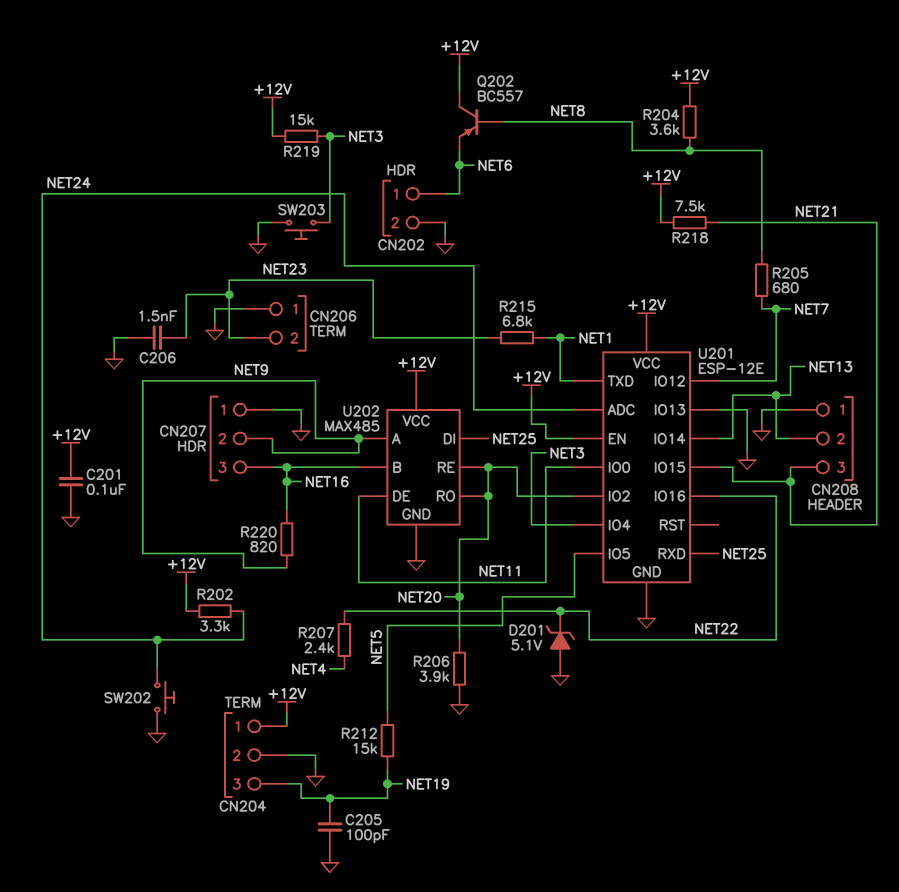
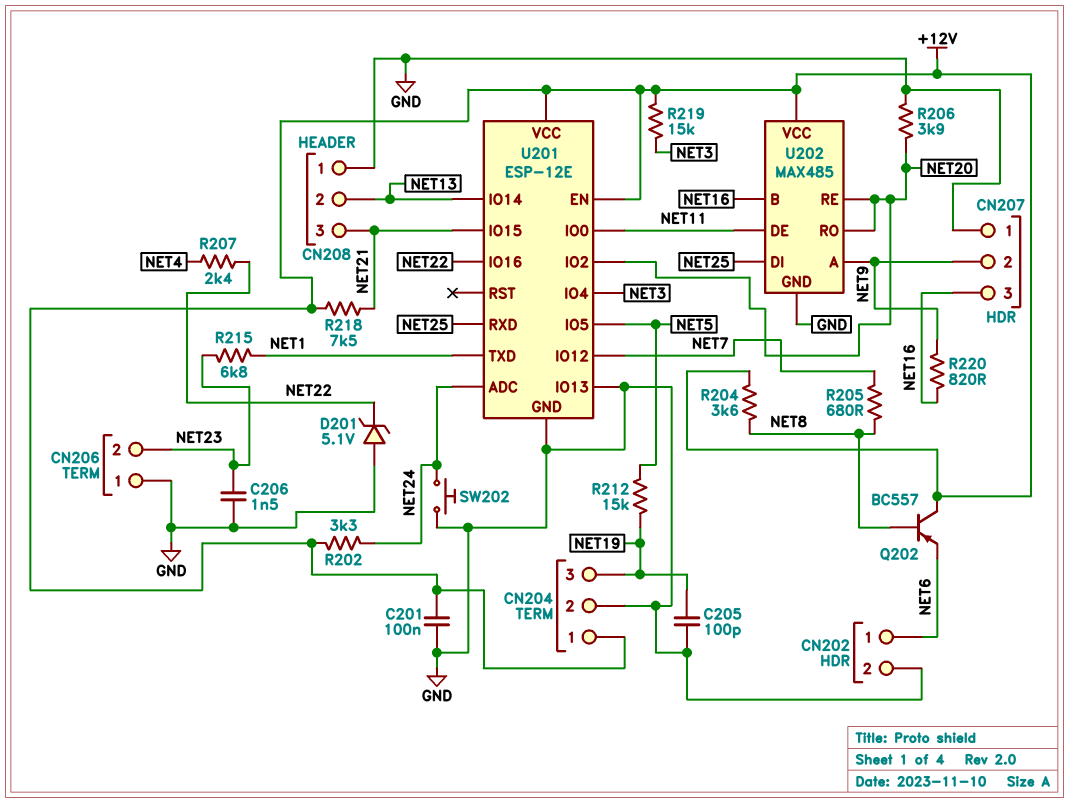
SW203: button (GND, NET3) -> none

